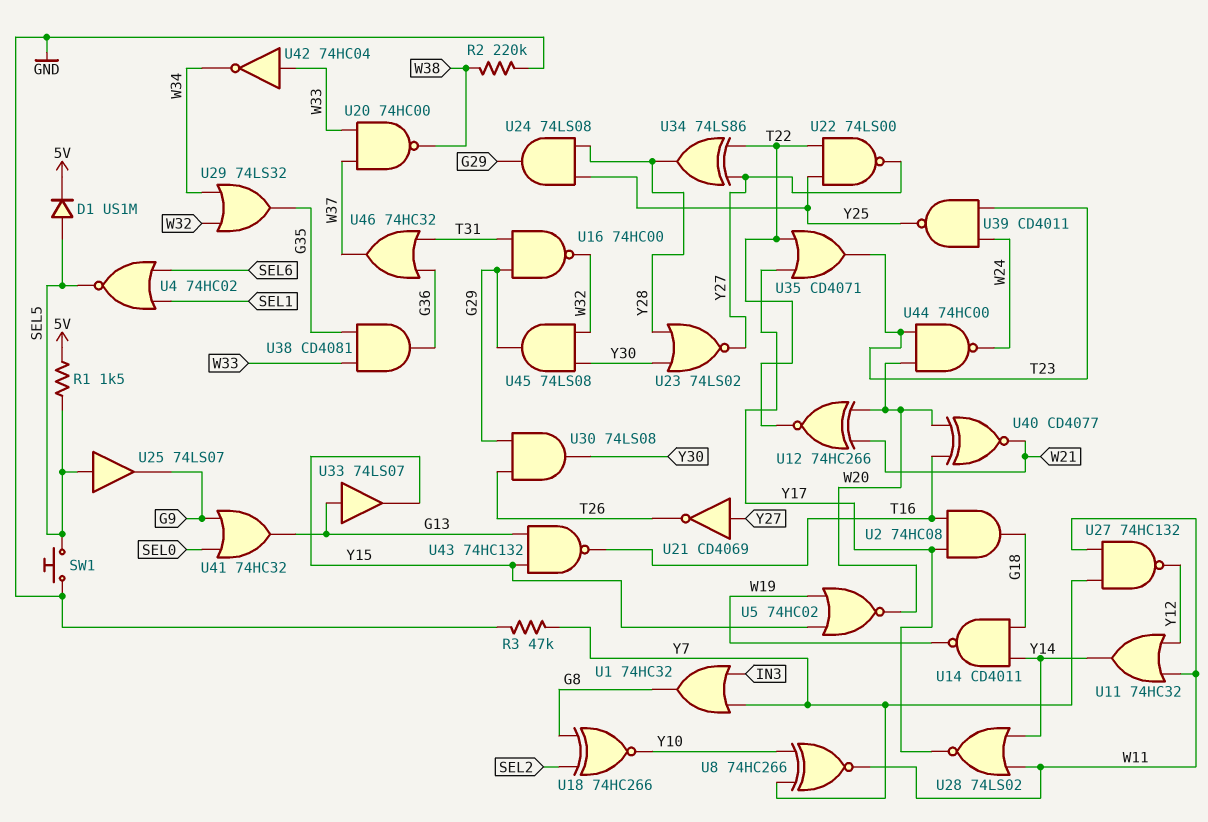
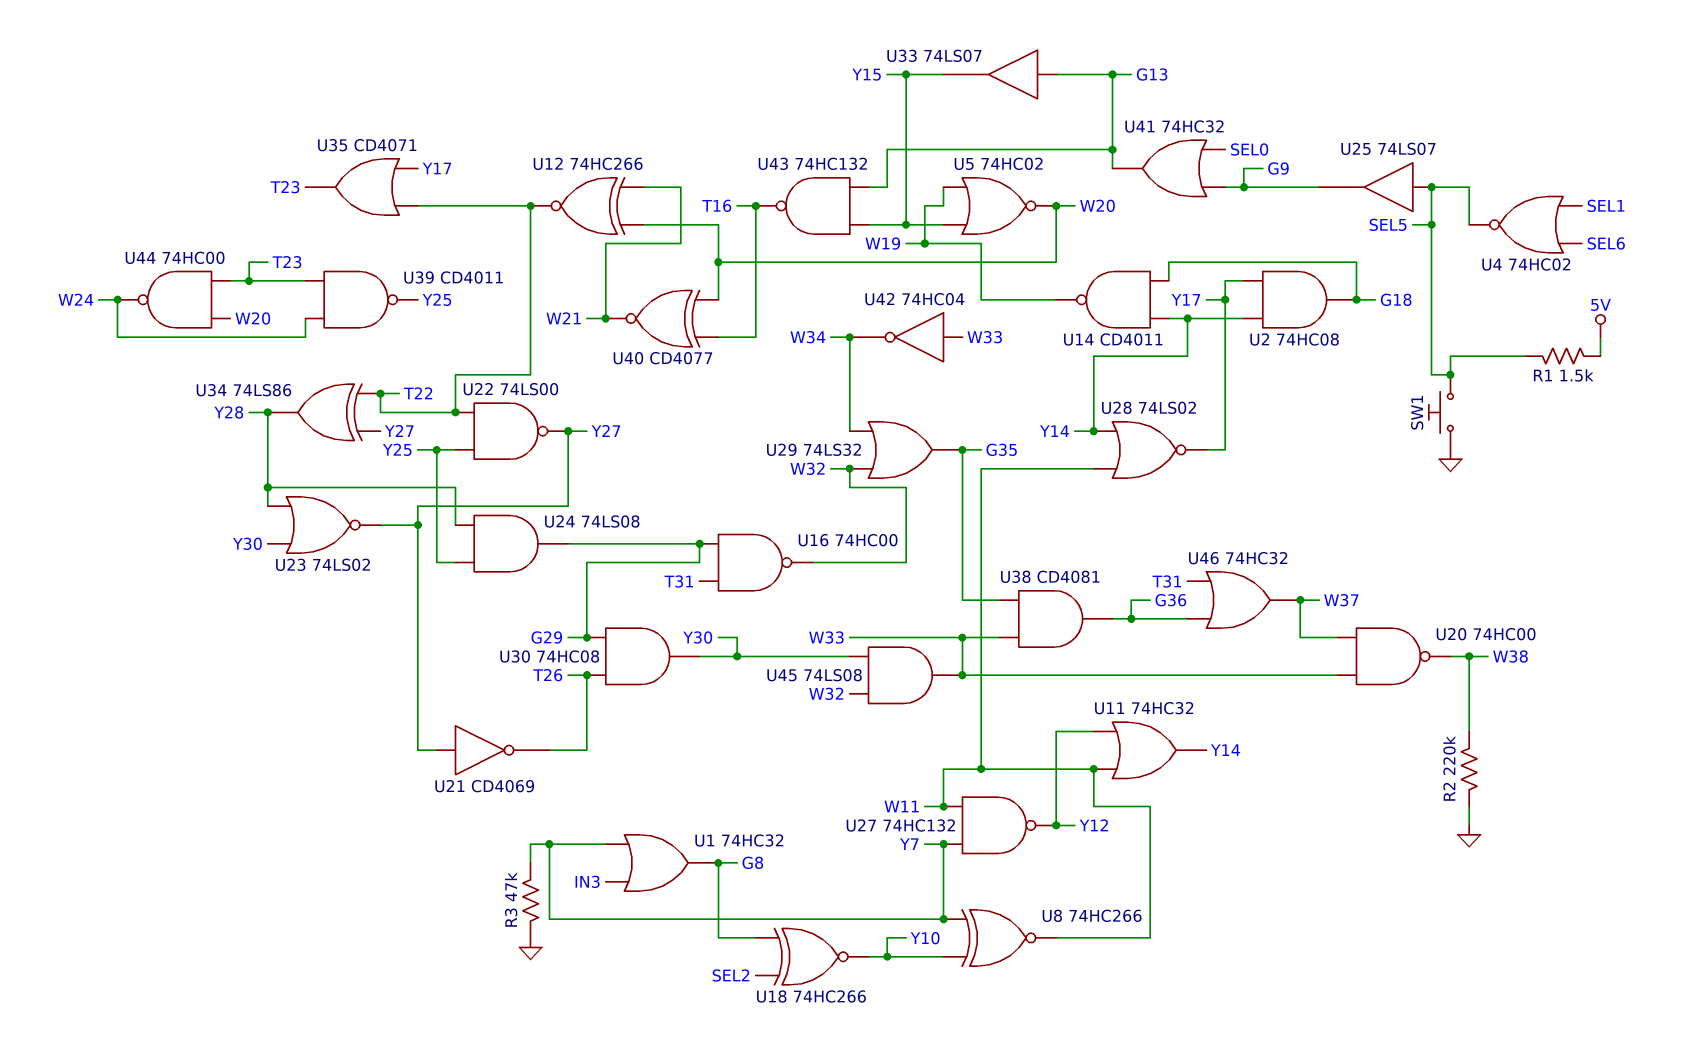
D1: diode US1M (A SEL5, K 5V) -> none
U2: AND 74HC08 (in T16, in Y17, out G18) -> AND 74HC08 (in Y14, in Y17, out G18)
U30: AND 74LS08 (in G29, in T26, out Y30) -> AND 74HC08 (in G29, in T26, out Y30)
U45: AND 74LS08 (in W32, in Y30, out G29) -> AND 74LS08 (in W32, in Y30, out W33)

